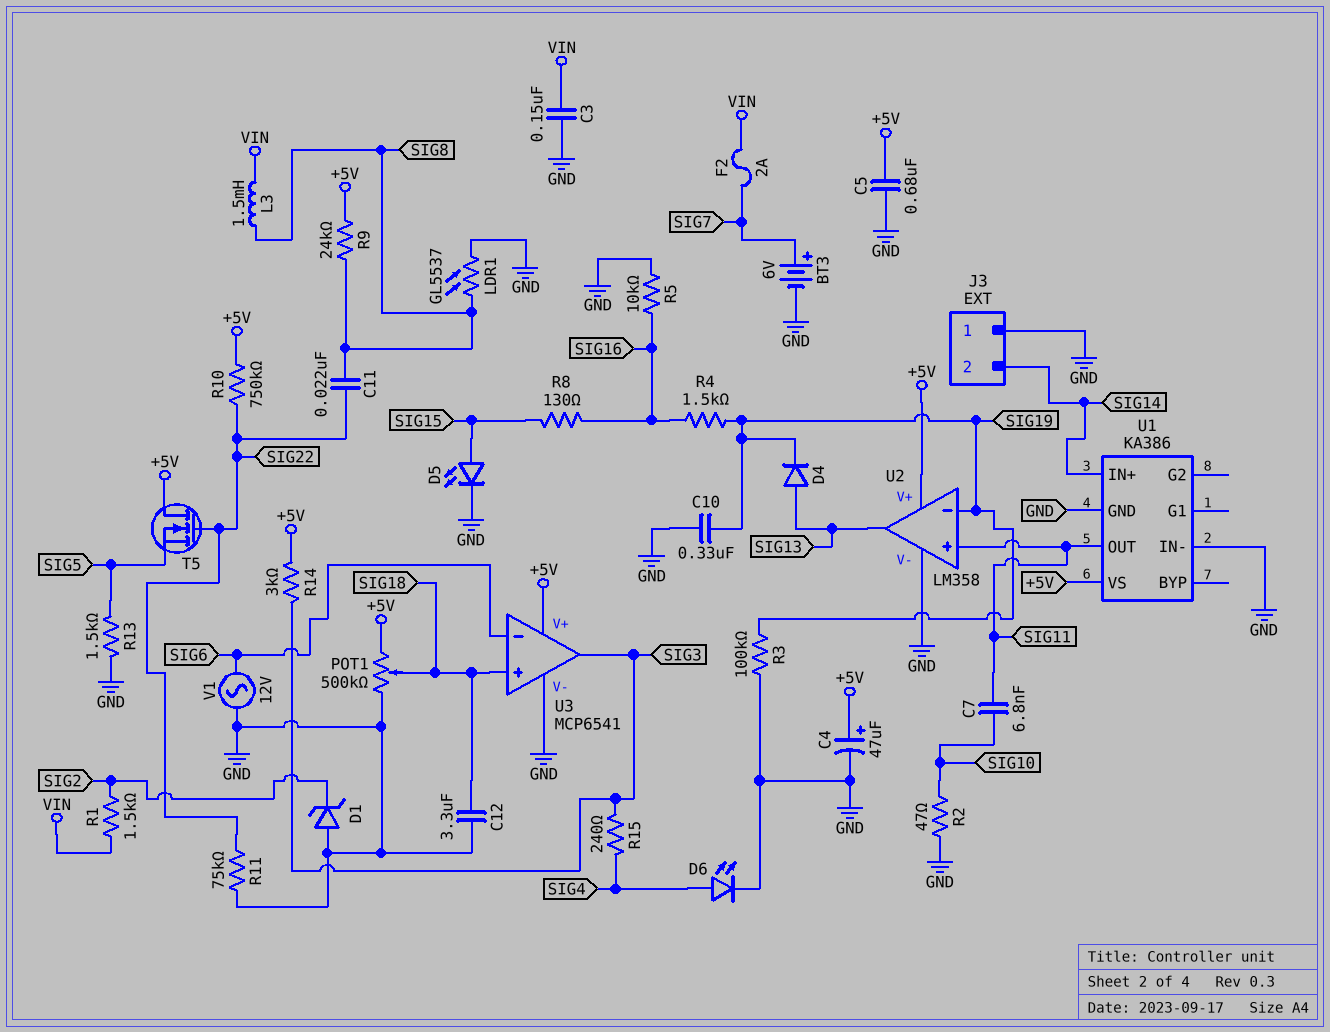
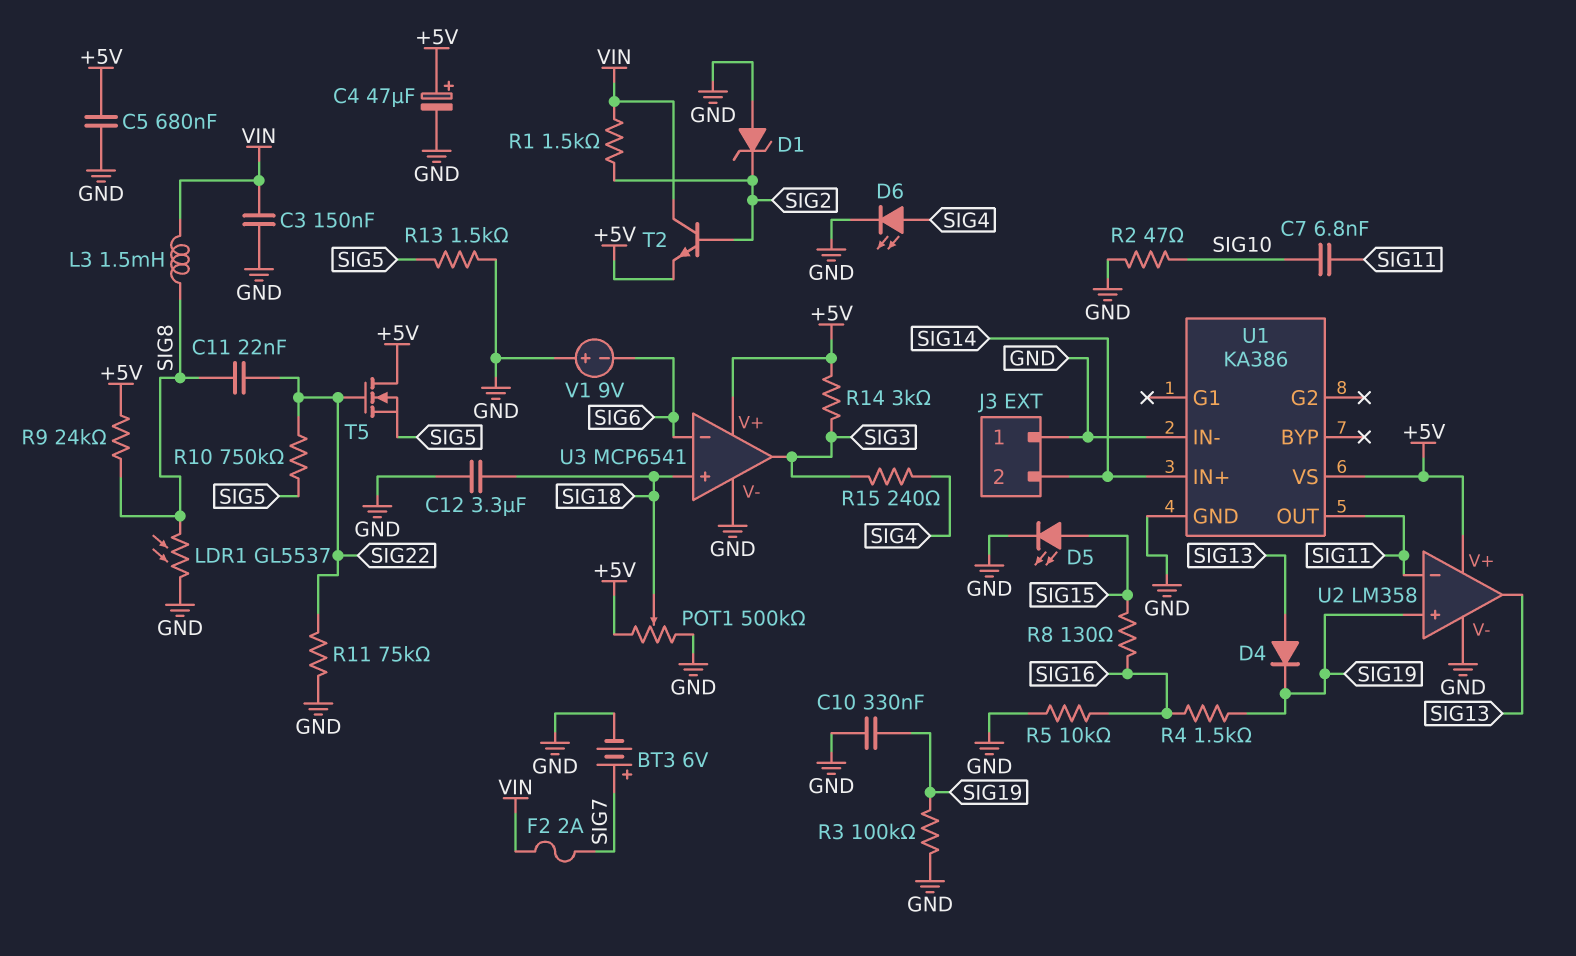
R10: 750k (+5V, SIG22) -> 750k (SIG5, SIG22)
T2: none -> NPN (B SIG2, C VIN, E +5V)
U2 pin in+: SIG11 -> SIG19
U2 pin in-: SIG19 -> SIG11
V1: AC 12V (GND, SIG6) -> 9V (plus GND, minus SIG6)

